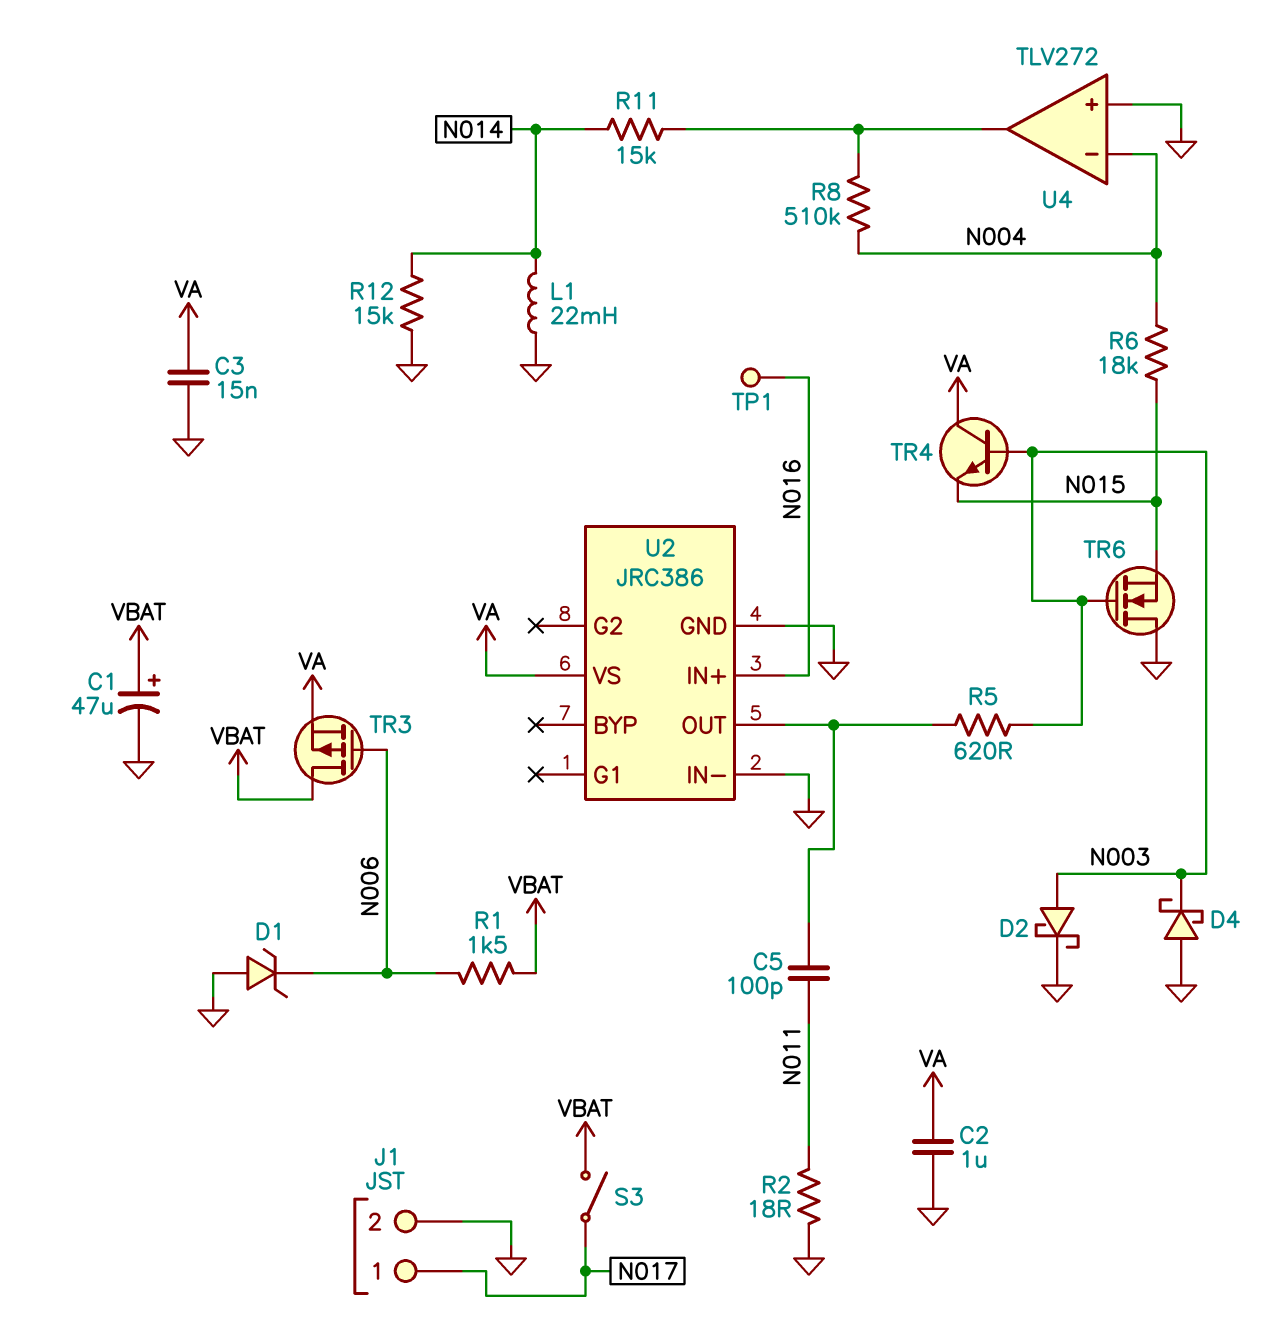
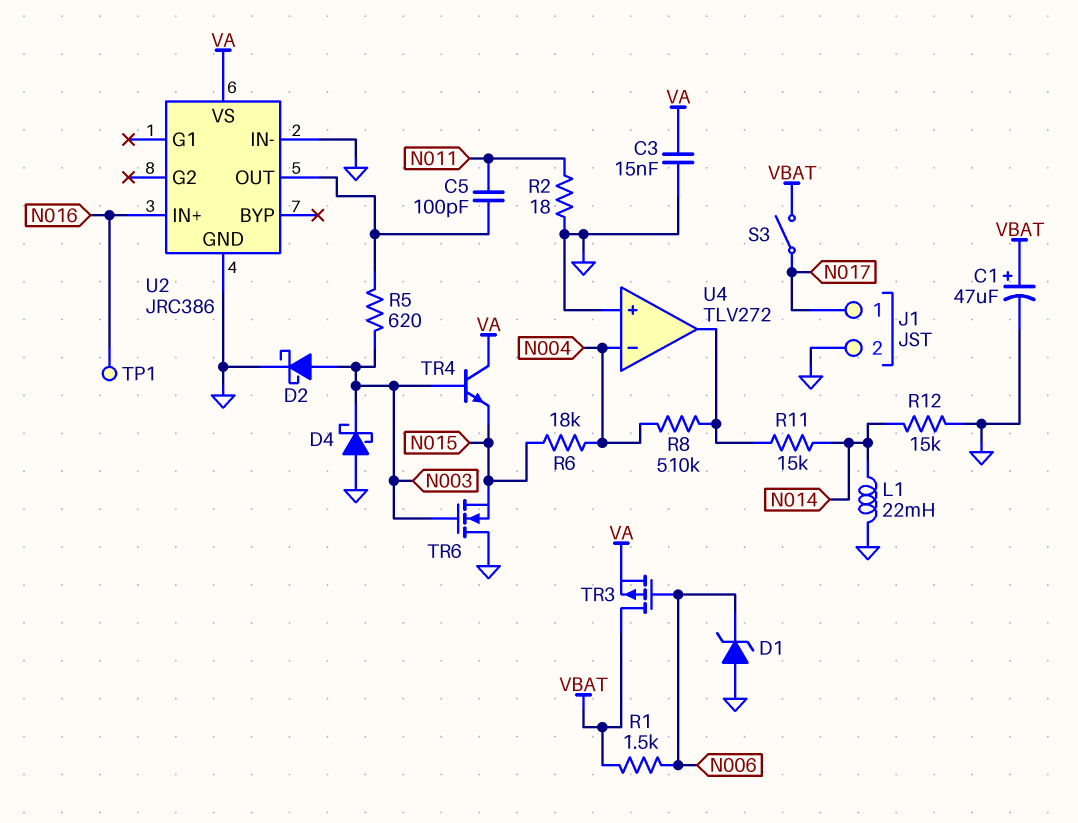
C2: 1uF (GND, VA) -> none

